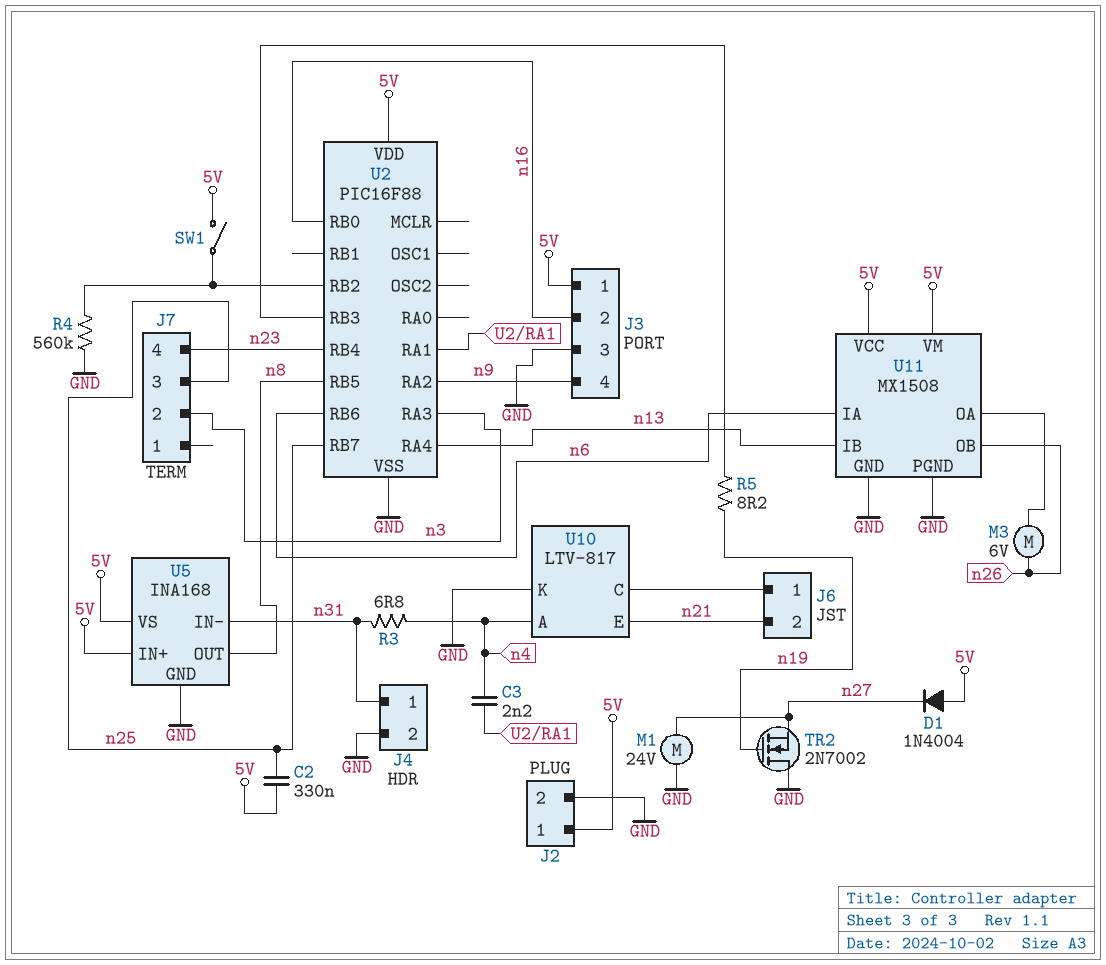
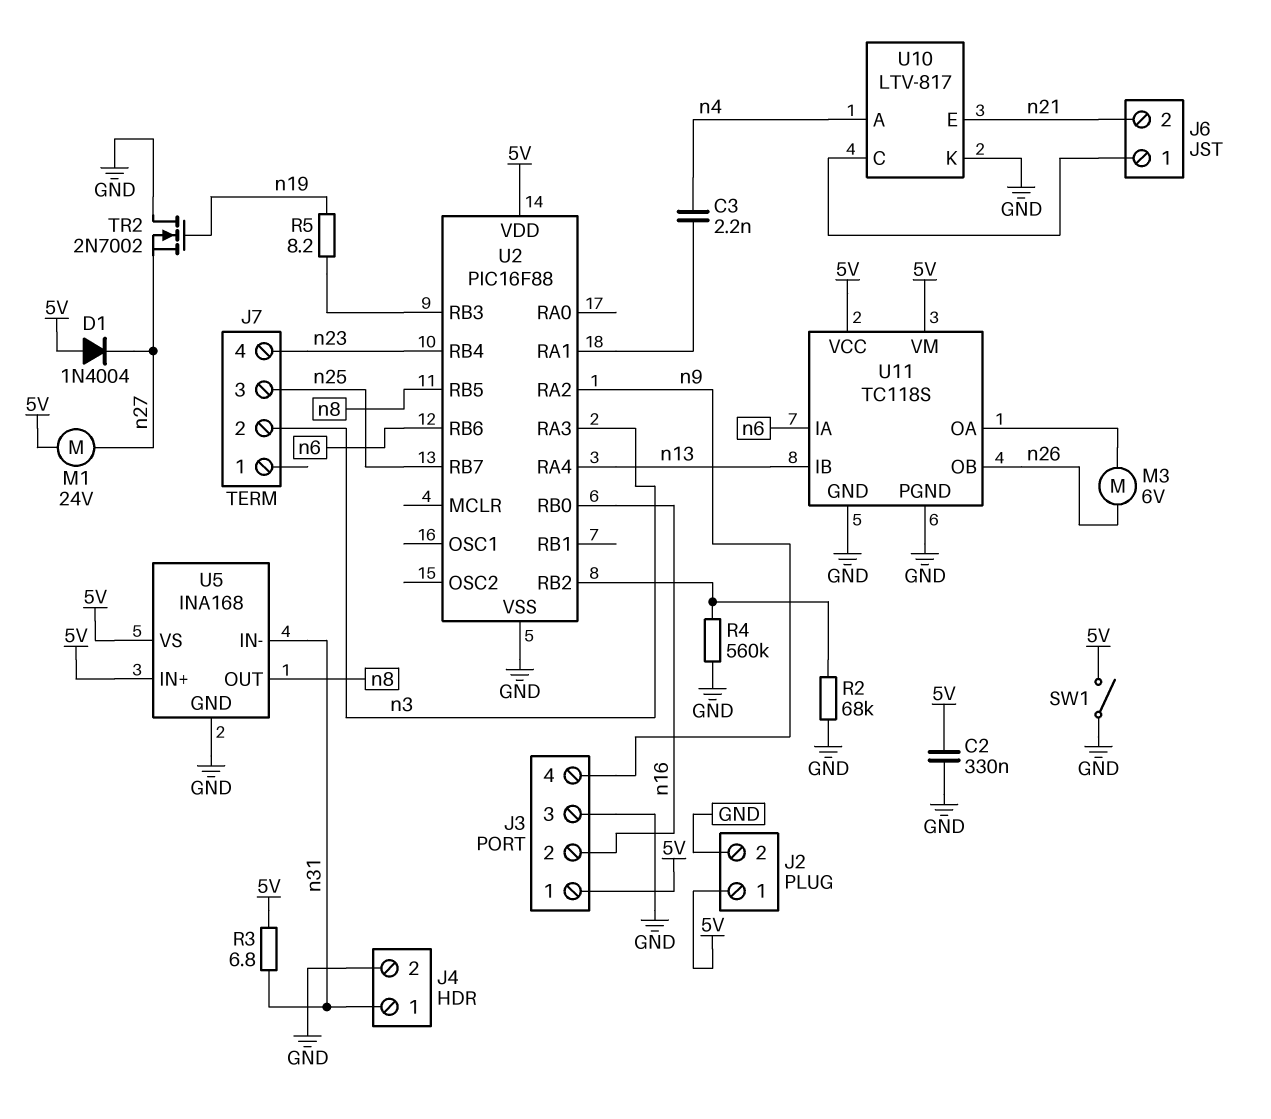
C2: 330nF (5V, n25) -> 330nF (5V, GND)
M1: motor 24V (GND, n27) -> motor 24V (5V, n27)
R2: none -> 68k (GND, U2/RB2)
R3: 6.8 (n4, n31) -> 6.8 (5V, n31)
SW1: switch (5V, U2/RB2) -> switch (5V, GND)
U11: MX1508 -> TC118S

